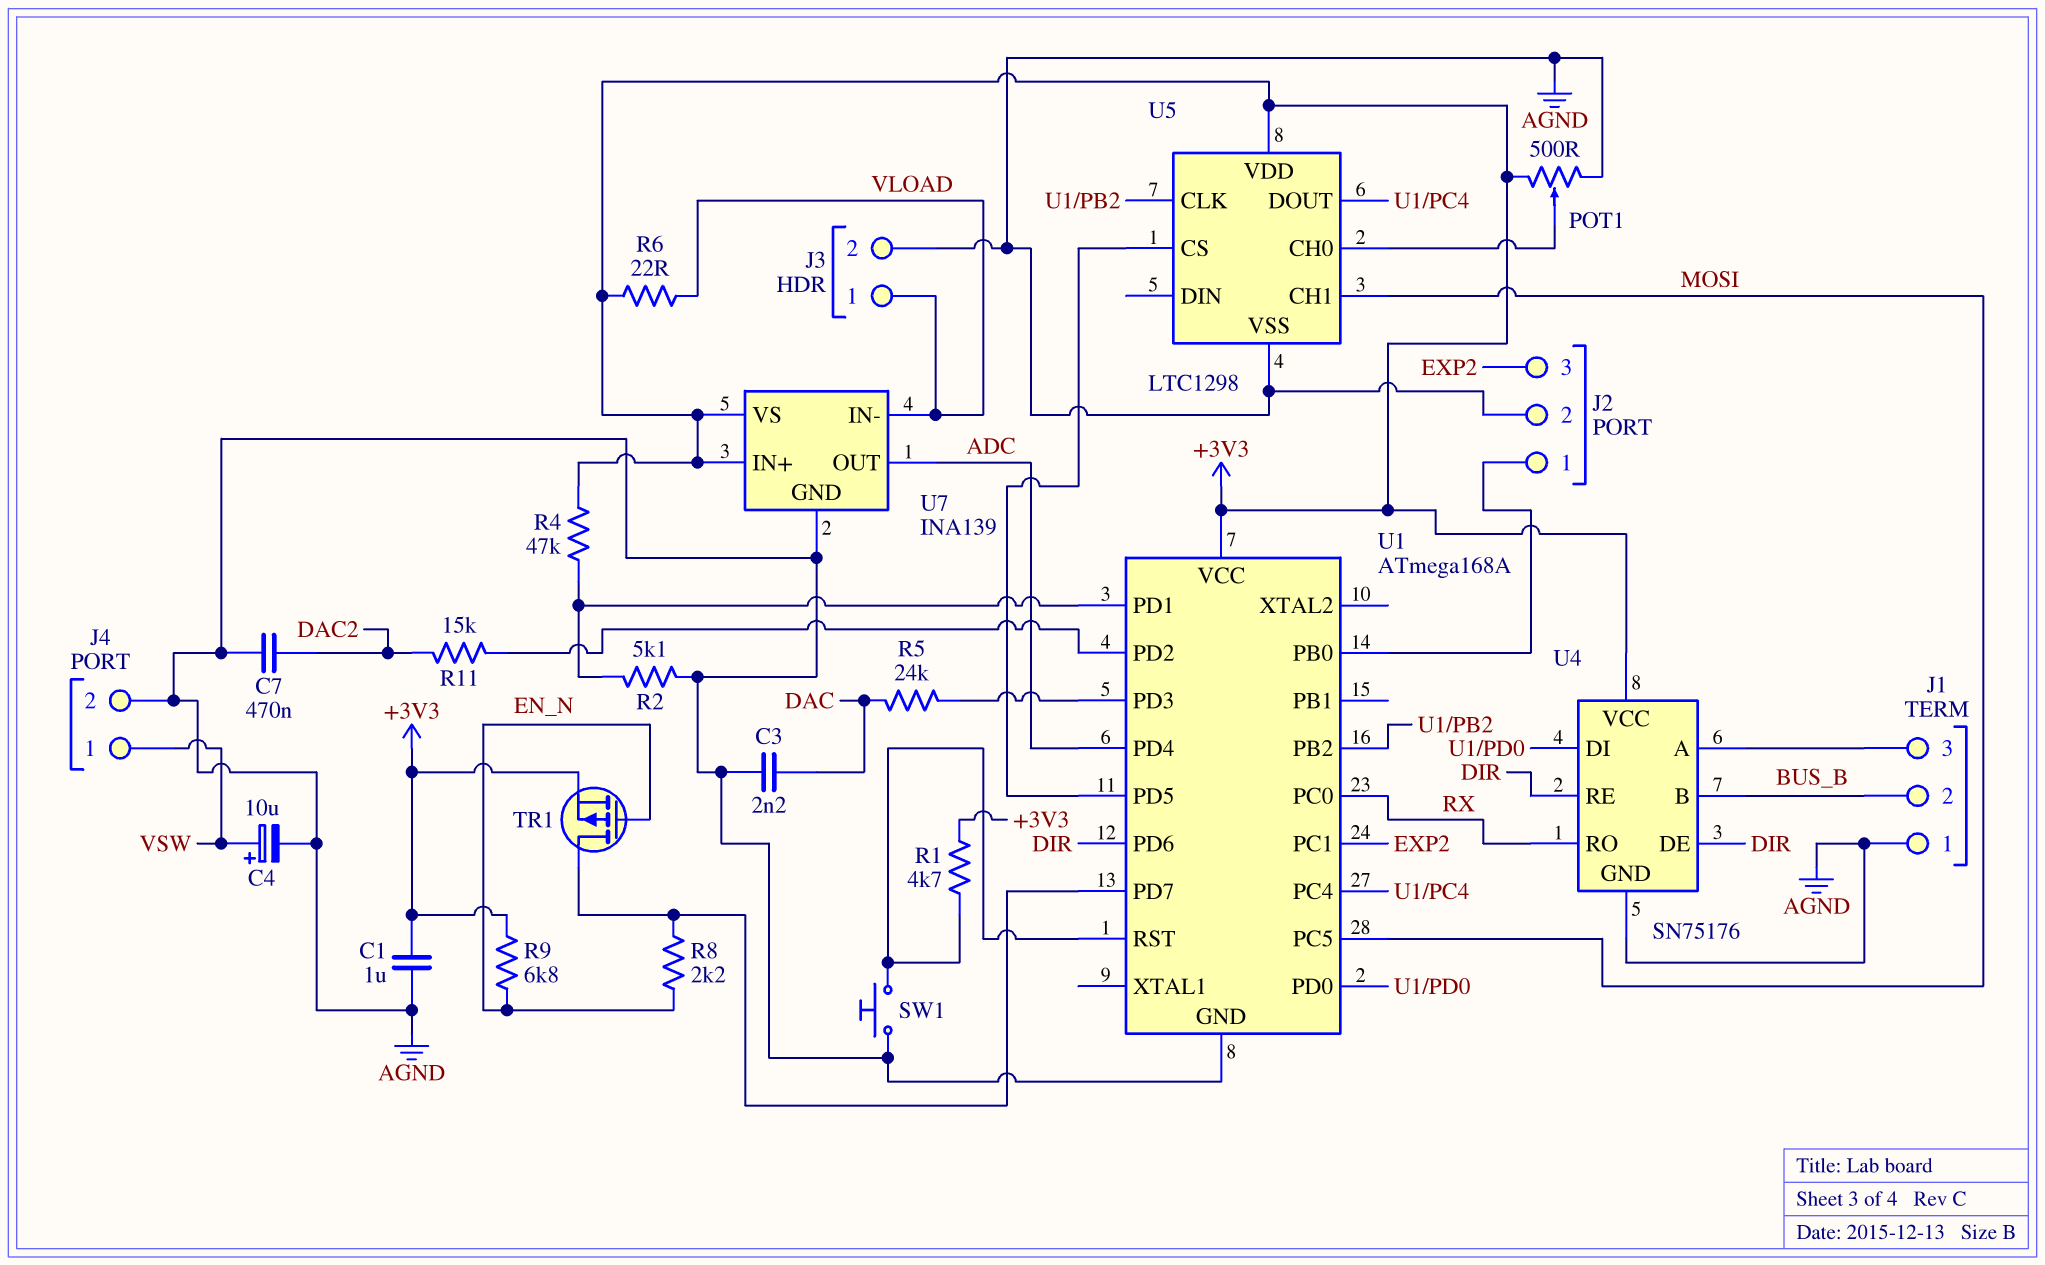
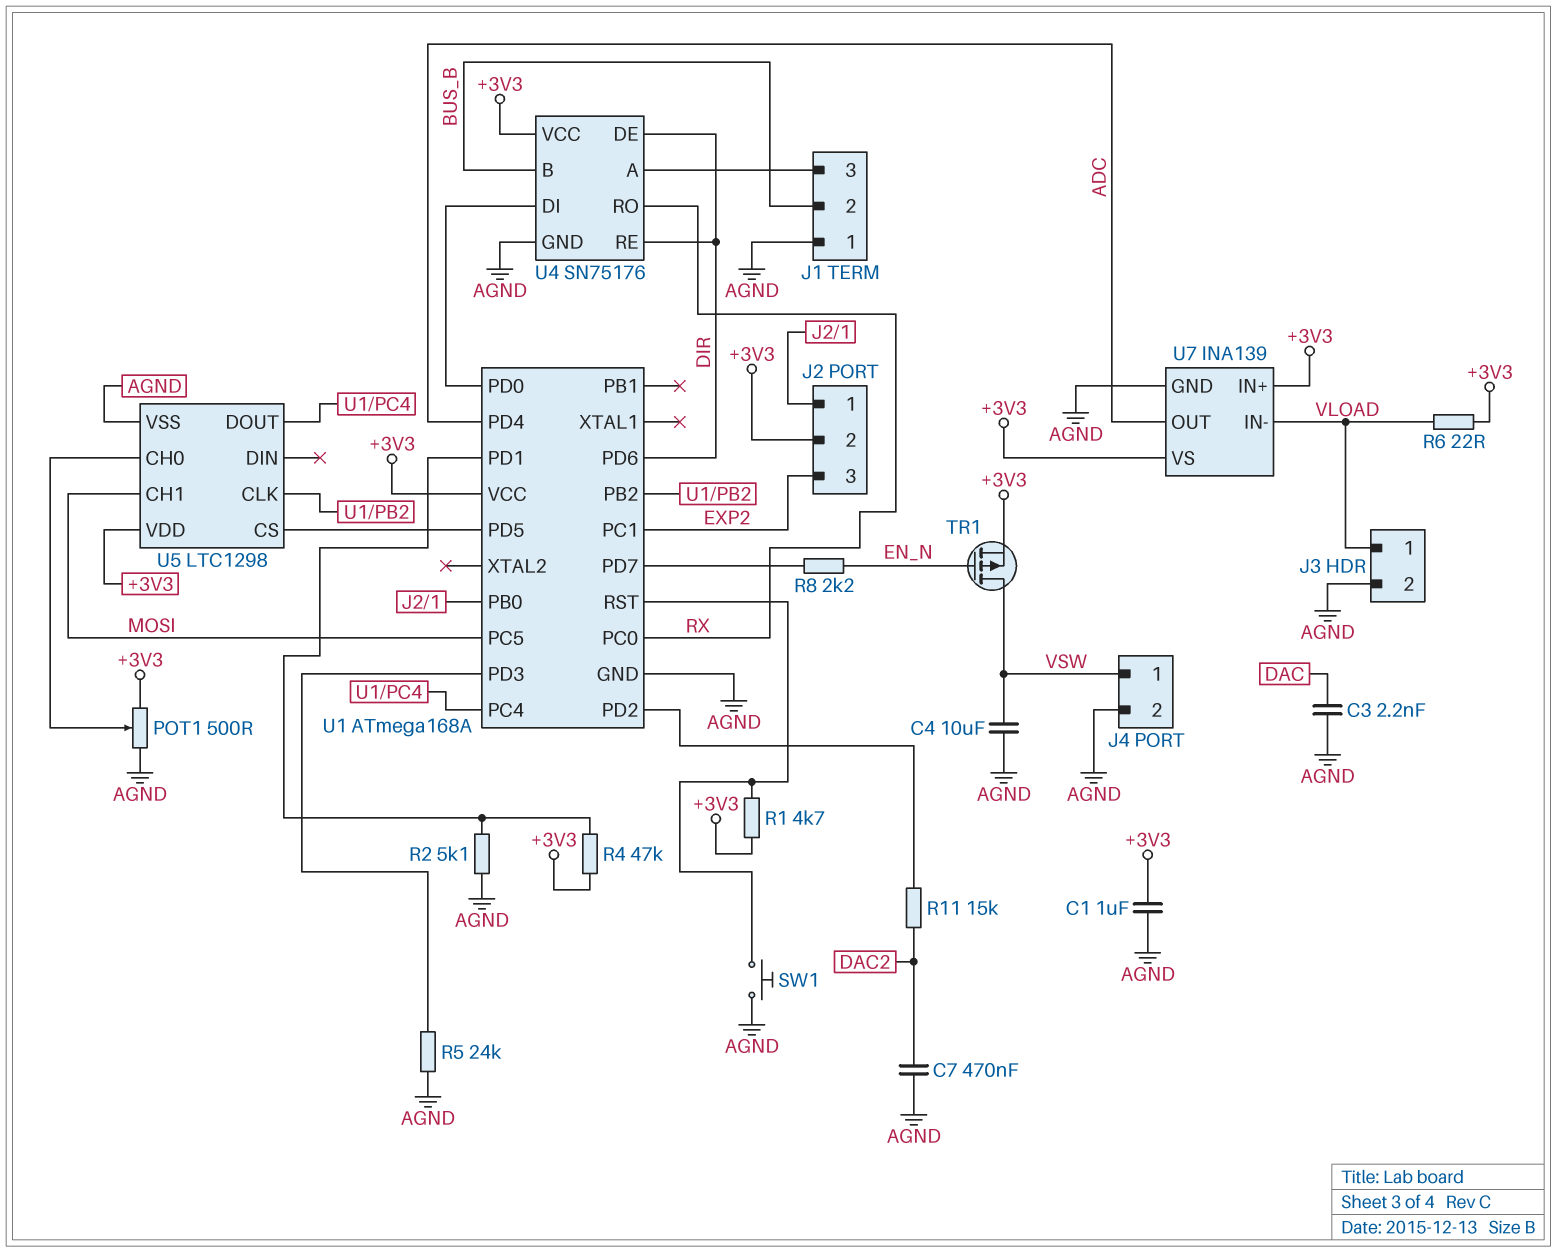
C4: 10uF (plus VSW, minus AGND) -> 10uF (AGND, VSW)
J2 pin 2: AGND -> +3V3
R5: 24k (DAC, U1/PD3) -> 24k (AGND, U1/PD3)
R9: 6.8k (+3V3, EN_N) -> none
TR1: PMOS (G EN_N, D U1/PD7, S +3V3) -> PMOS (G EN_N, D VSW, S +3V3)

